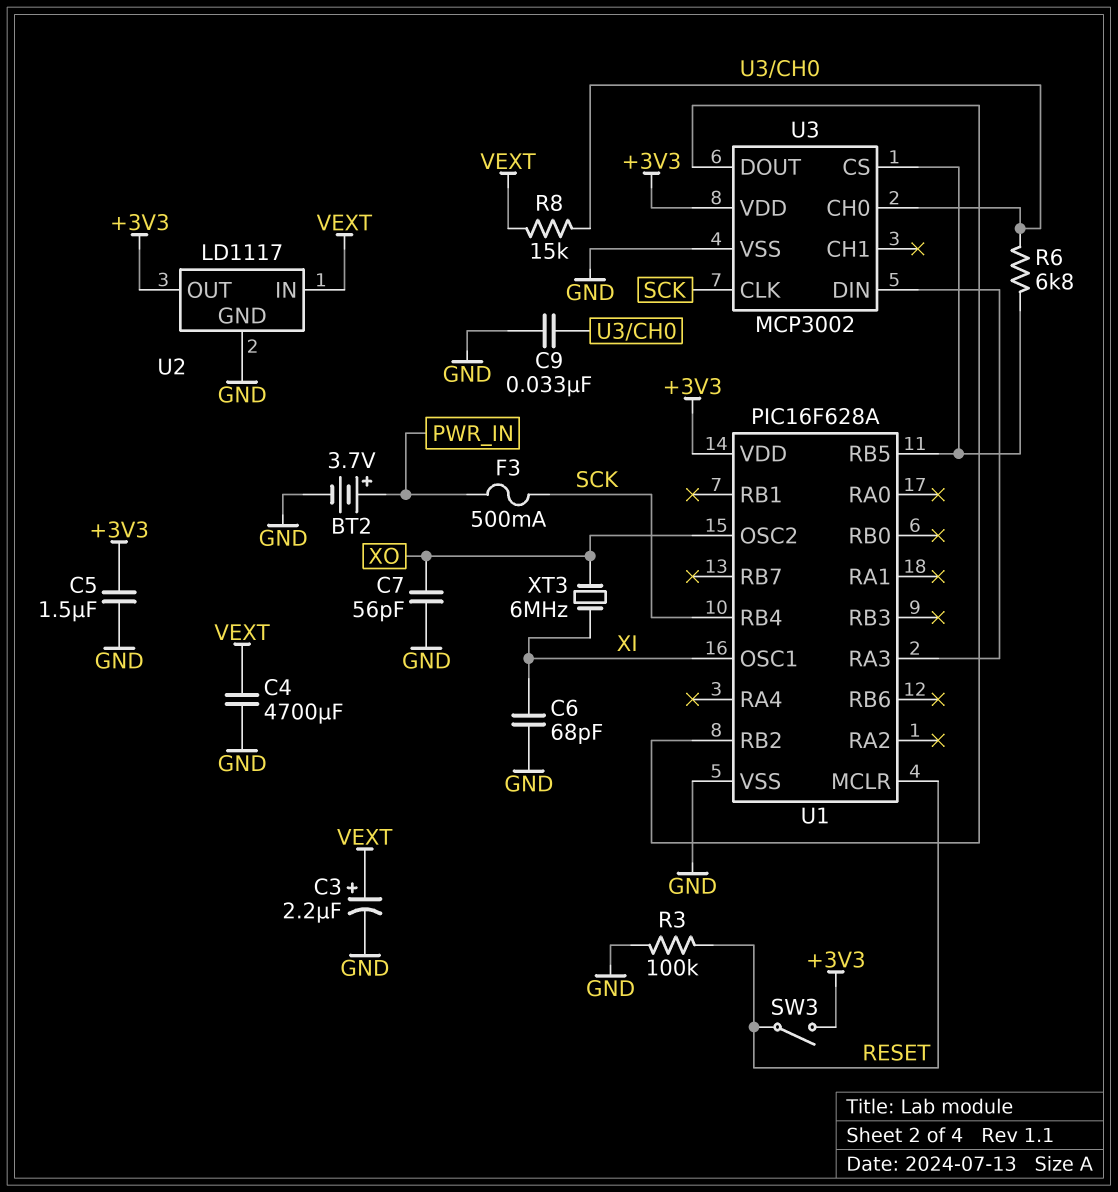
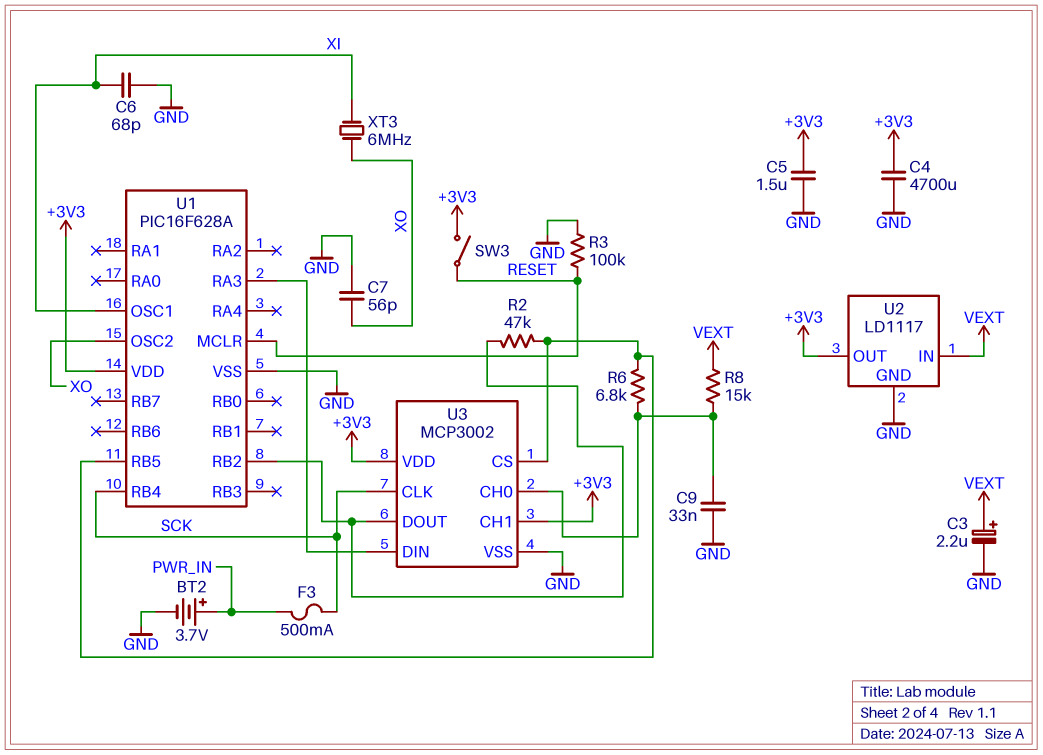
C4: 4700uF (GND, VEXT) -> 4700uF (+3V3, GND)
R2: none -> 47k (U1/RB2, U1/RB5)
U3 pin CH1: none -> +3V3

